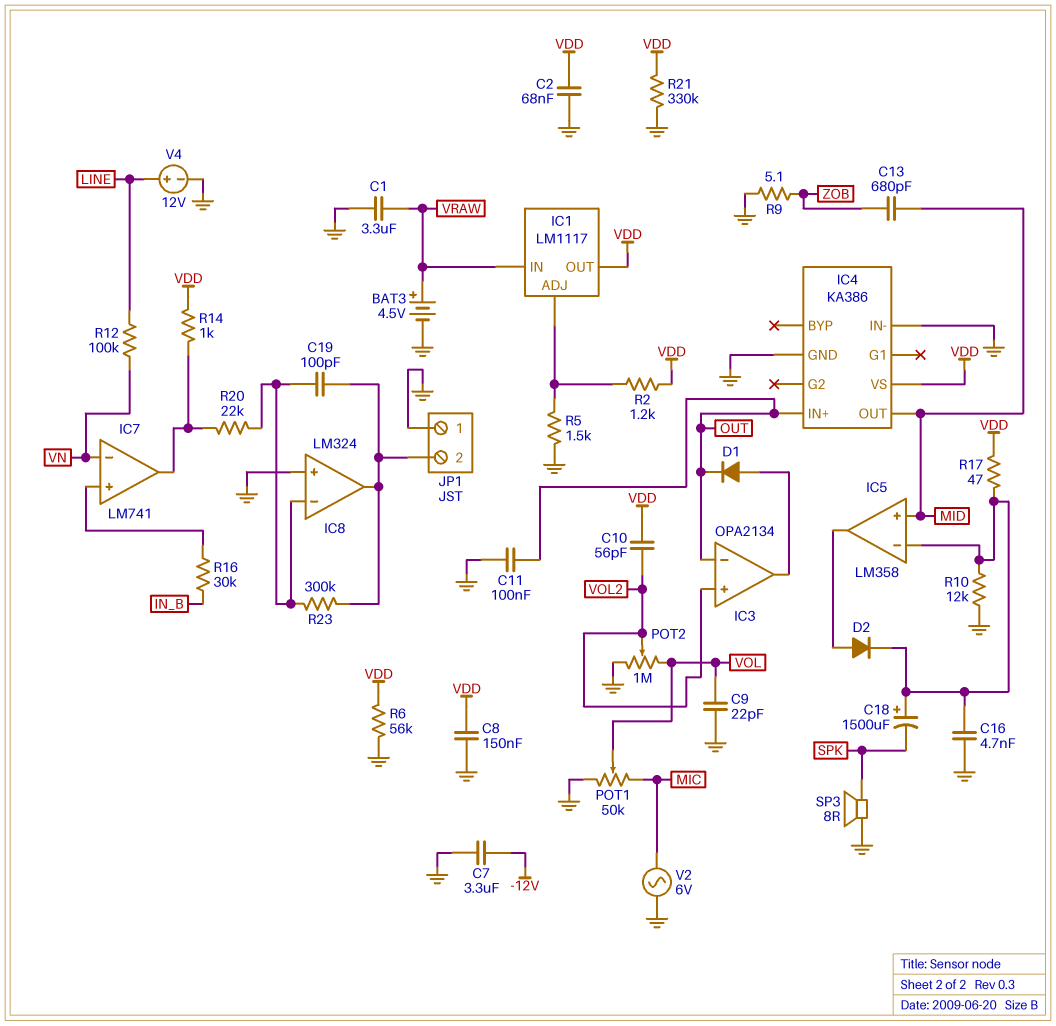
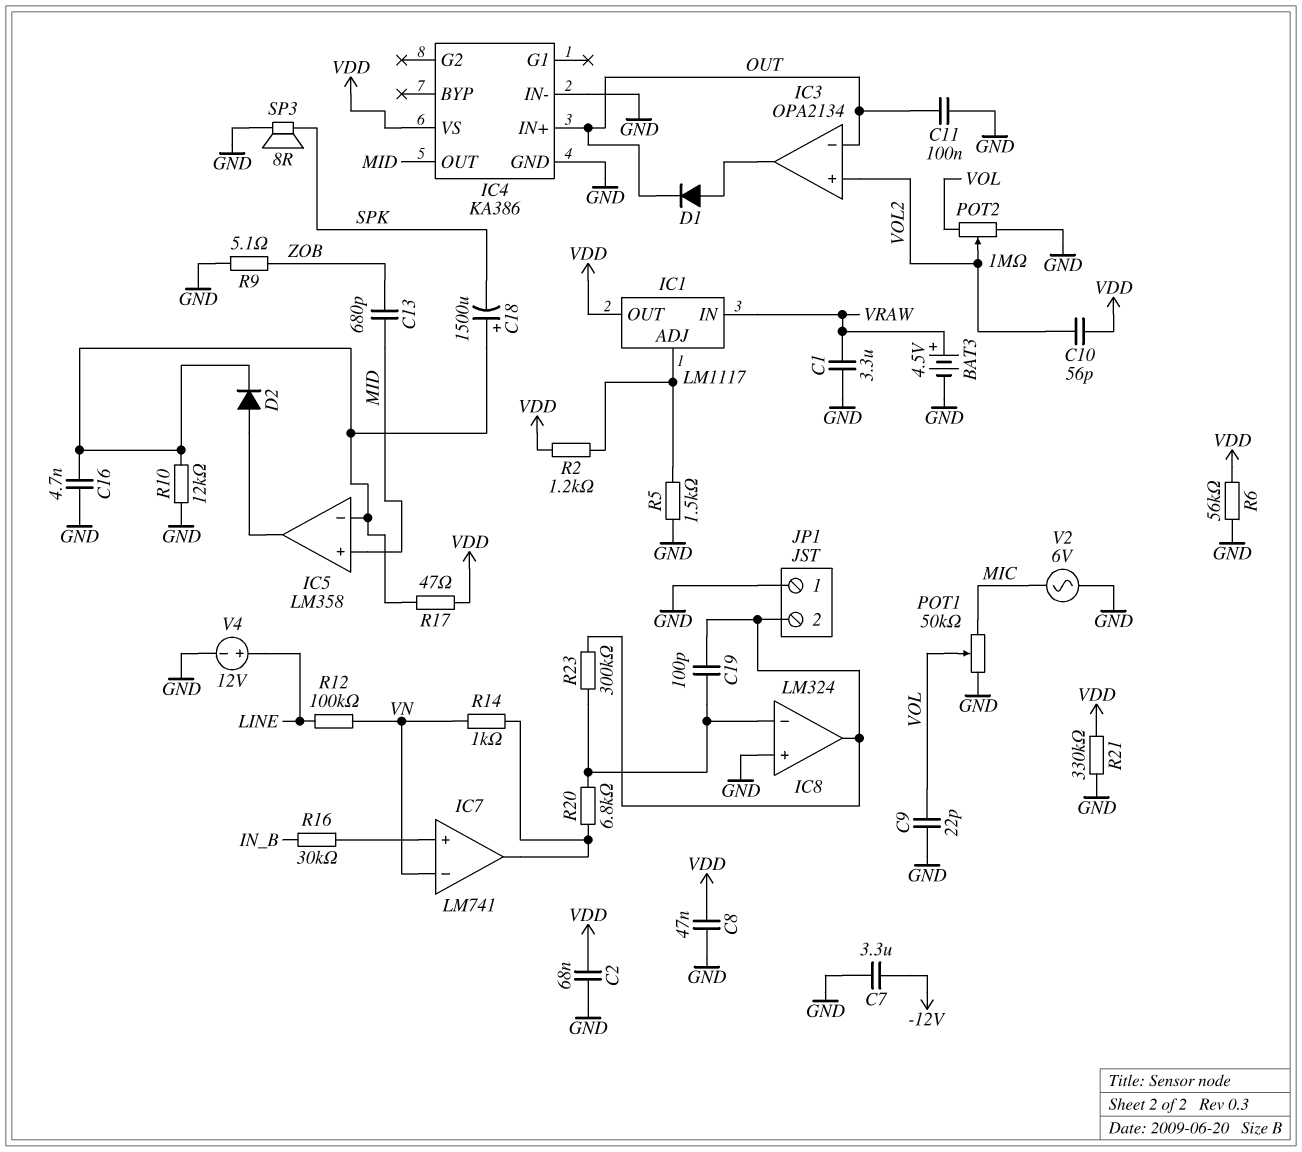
C8: 150nF (GND, VDD) -> 47nF (GND, VDD)
R14: 1k (IC7/out, VDD) -> 1k (IC7/out, VN)
R20: 22k (IC7/out, IC8/in-) -> 6.8k (IC7/out, IC8/in-)

